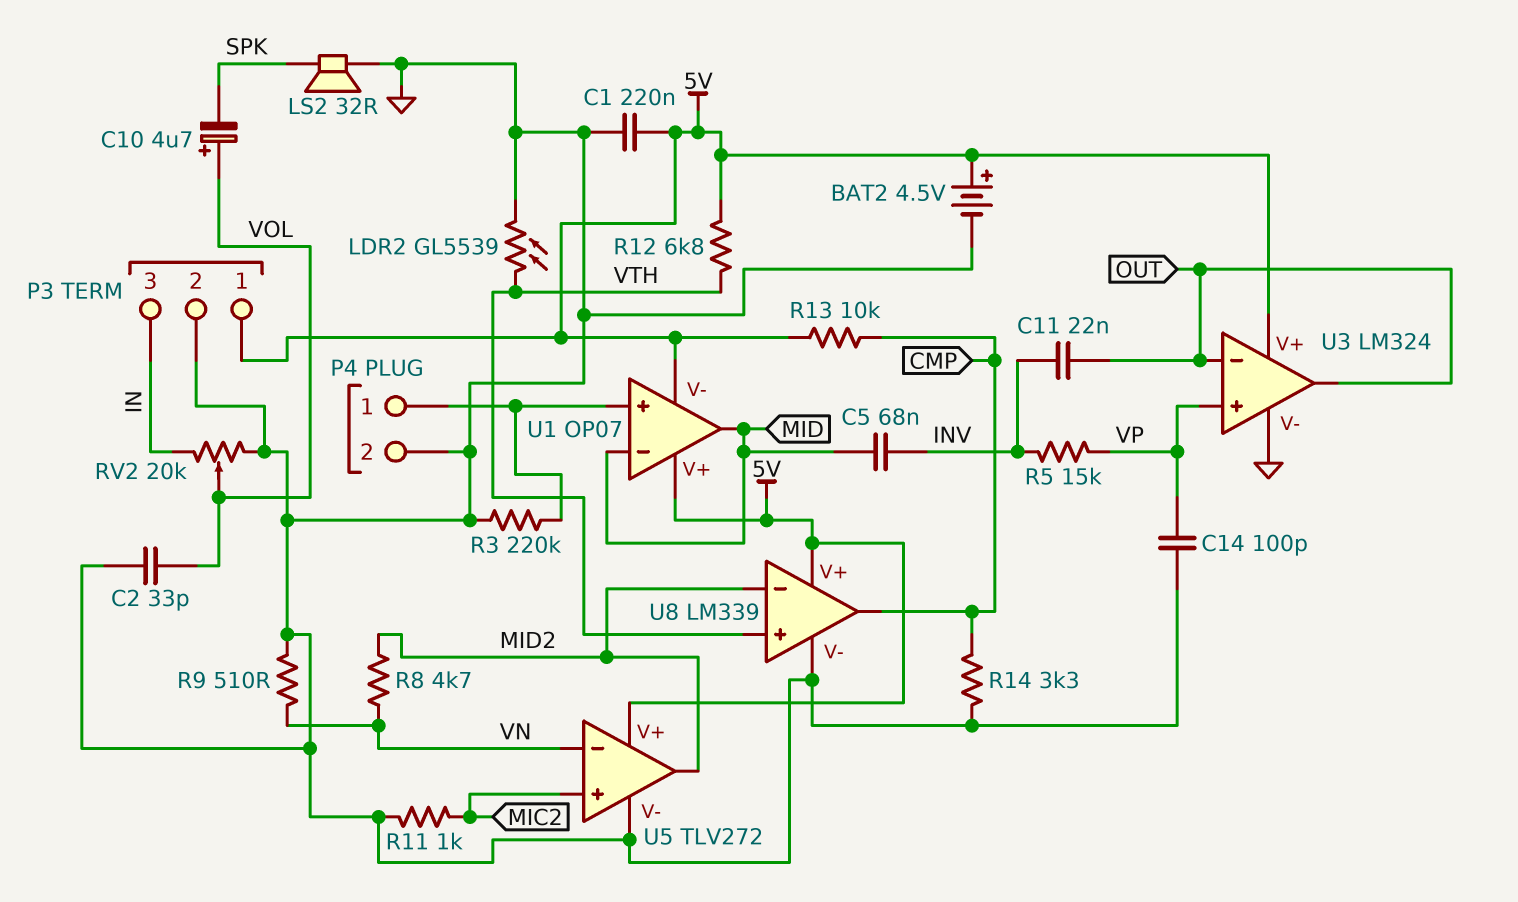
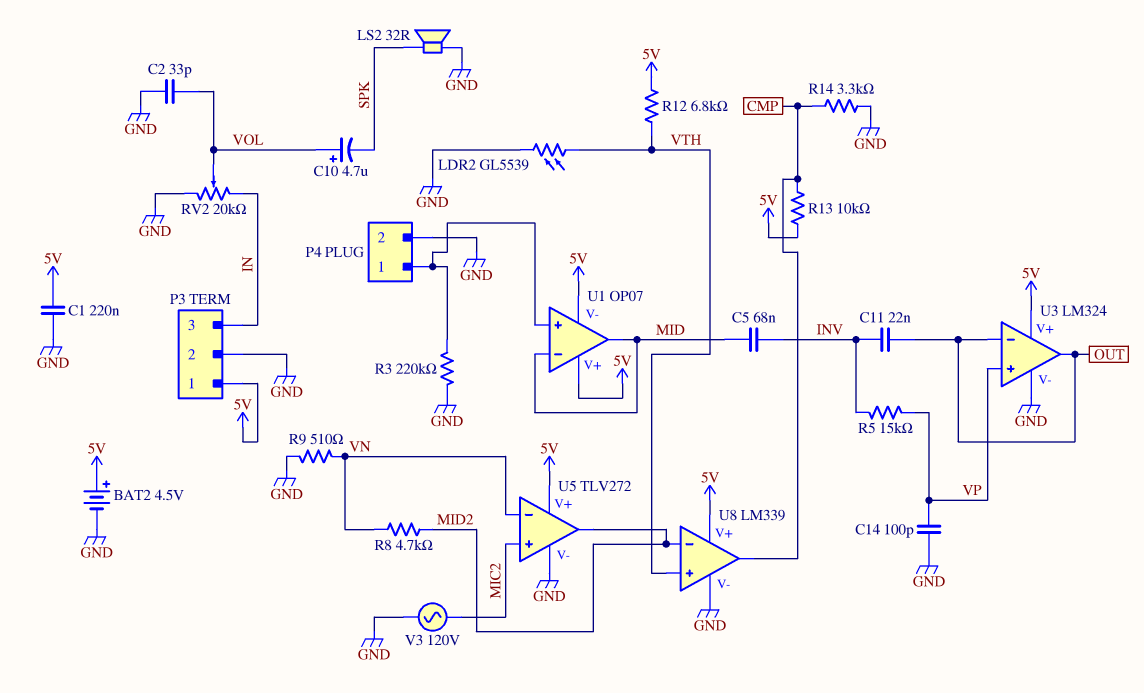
R11: 1k (GND, MIC2) -> none
V3: none -> AC 120V (GND, MIC2)

